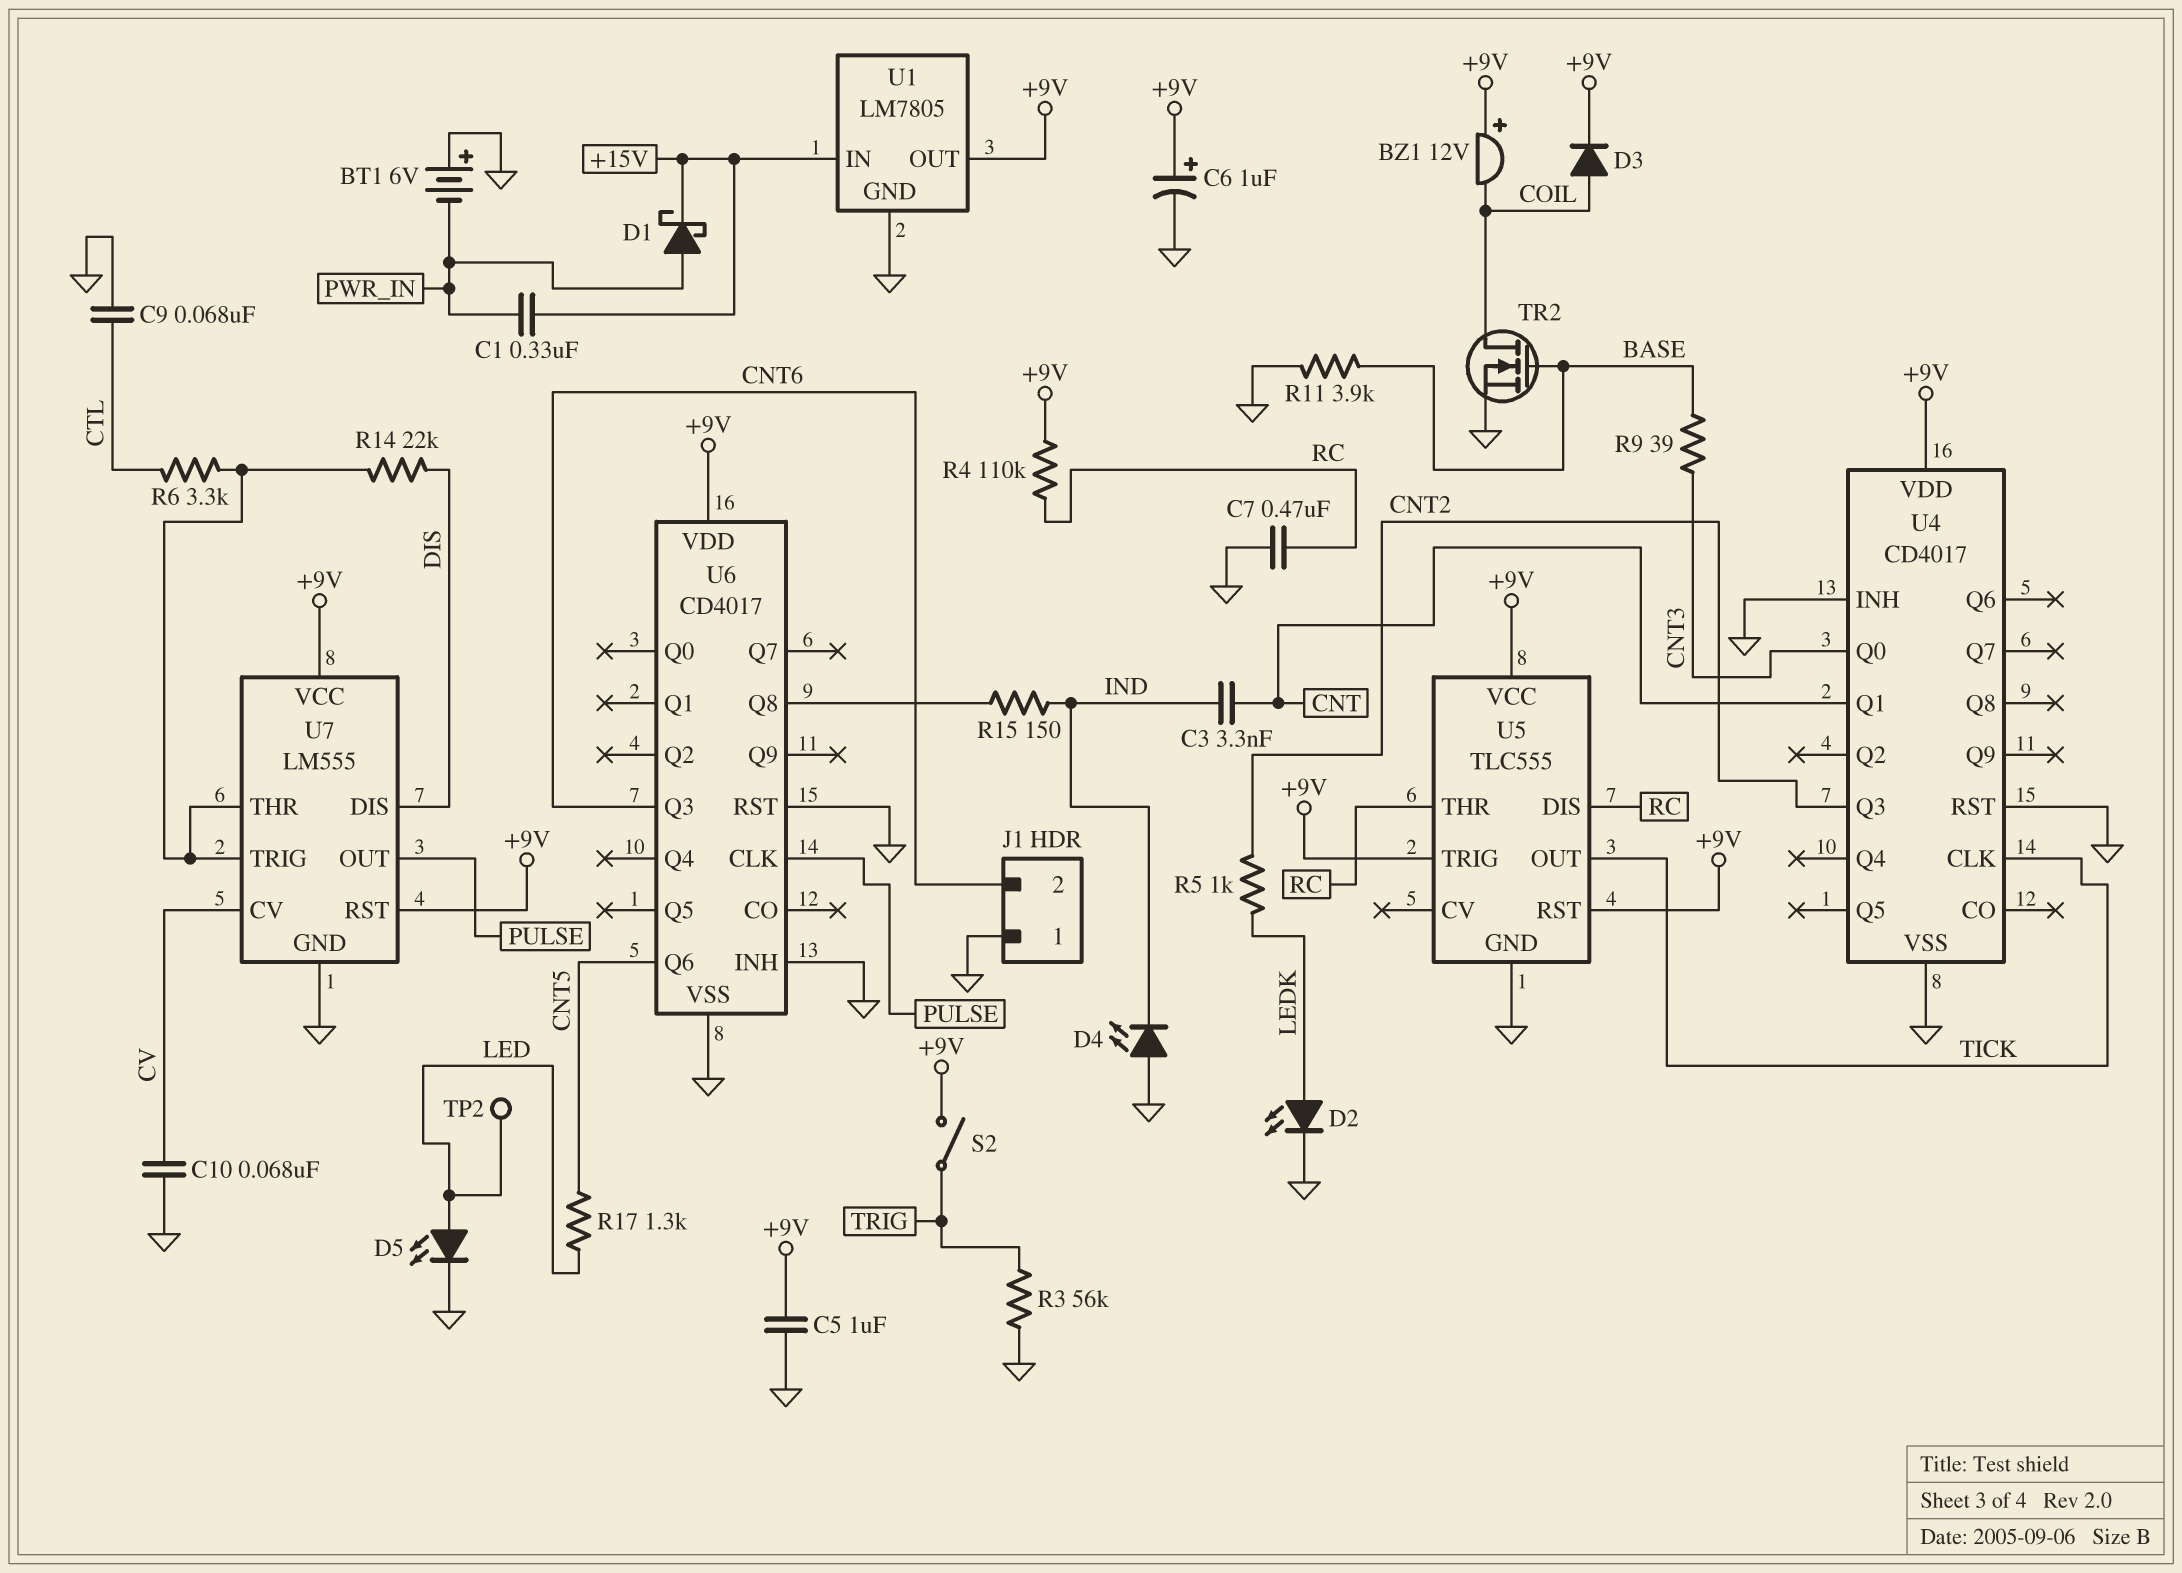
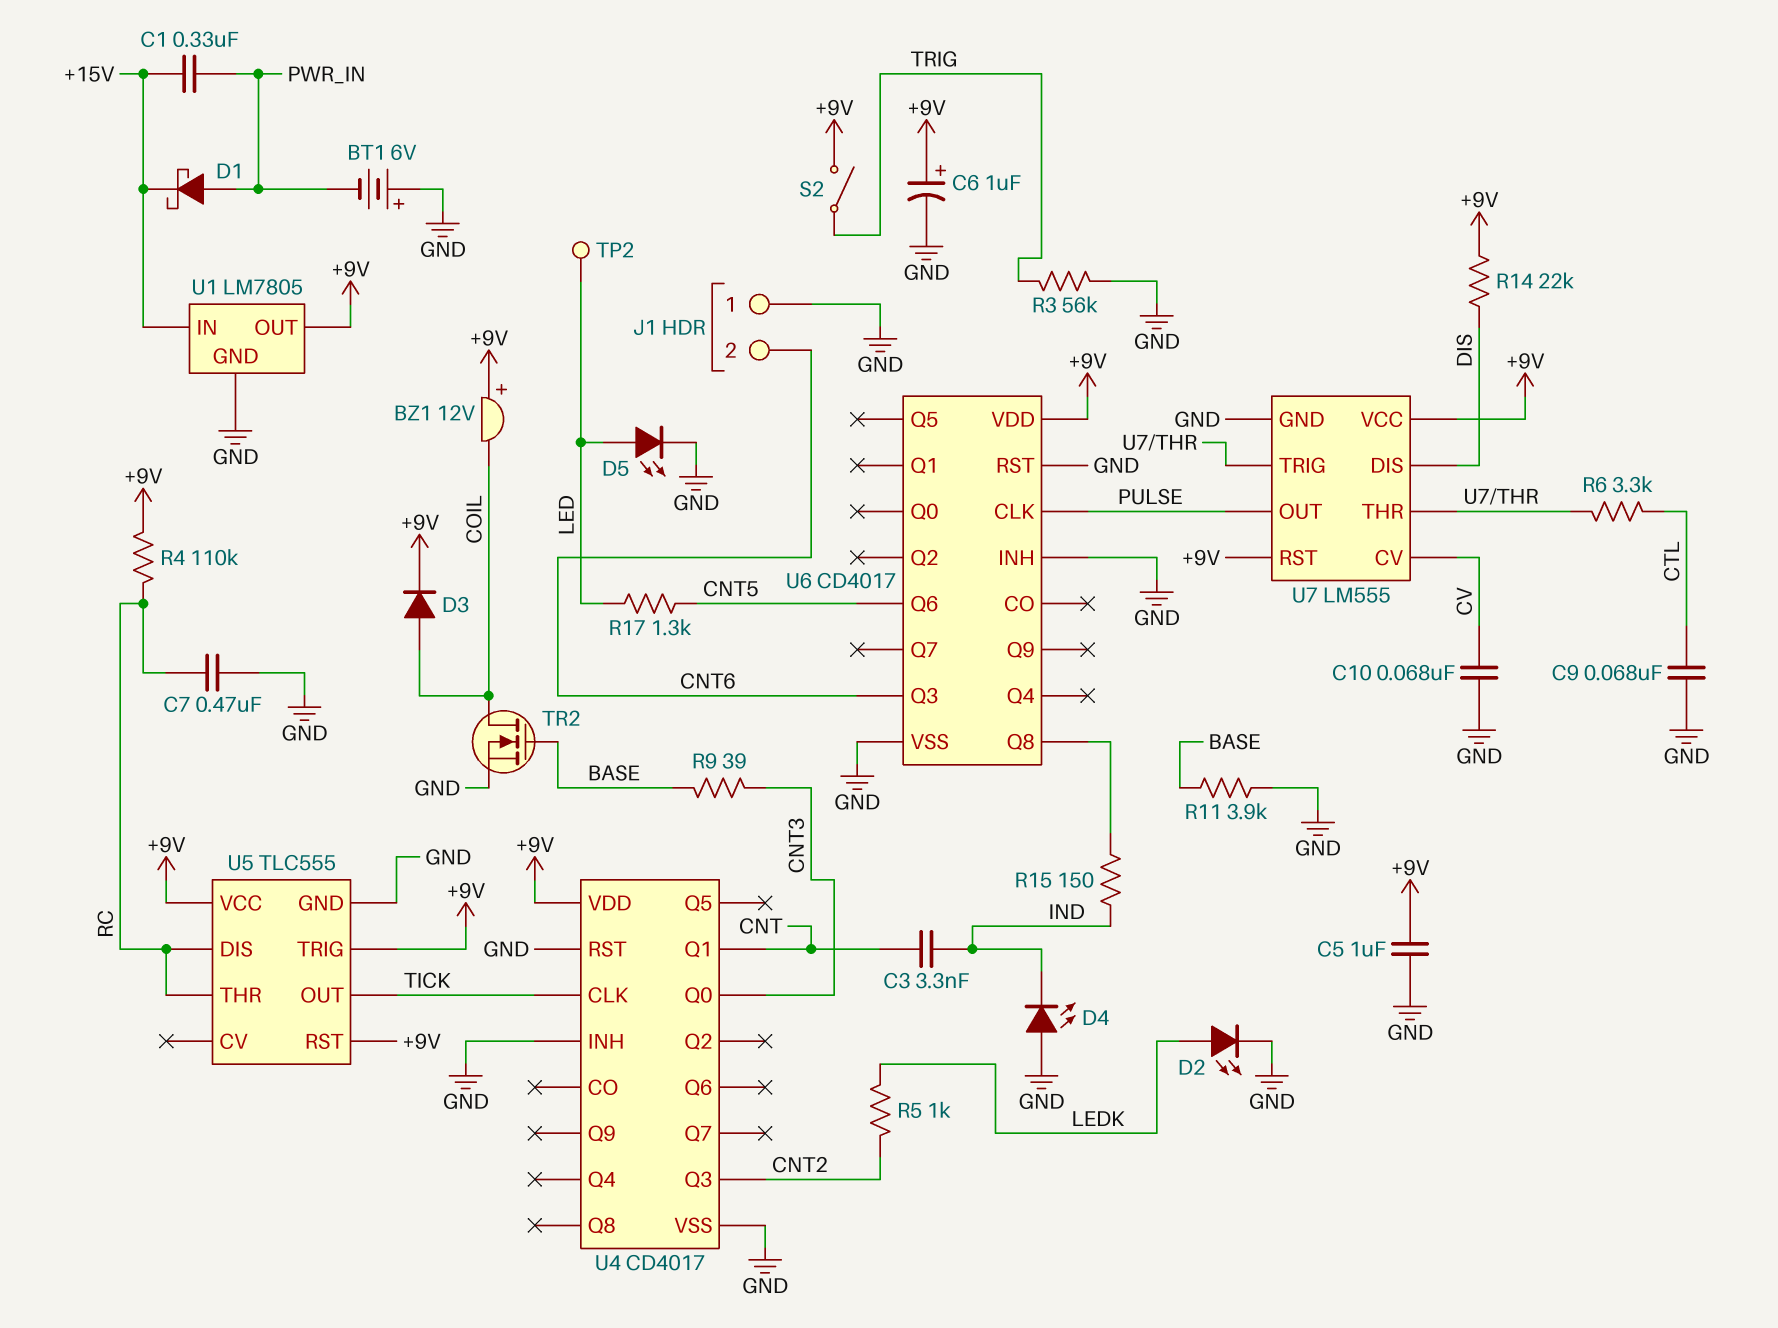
R14: 22k (DIS, U7/THR) -> 22k (+9V, DIS)

